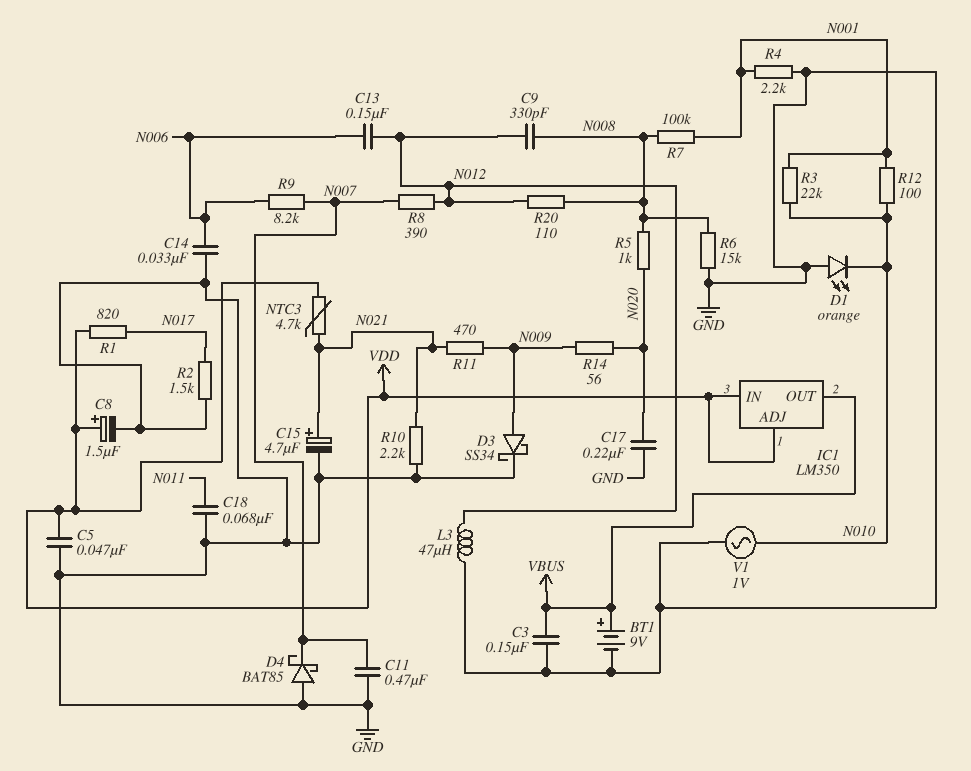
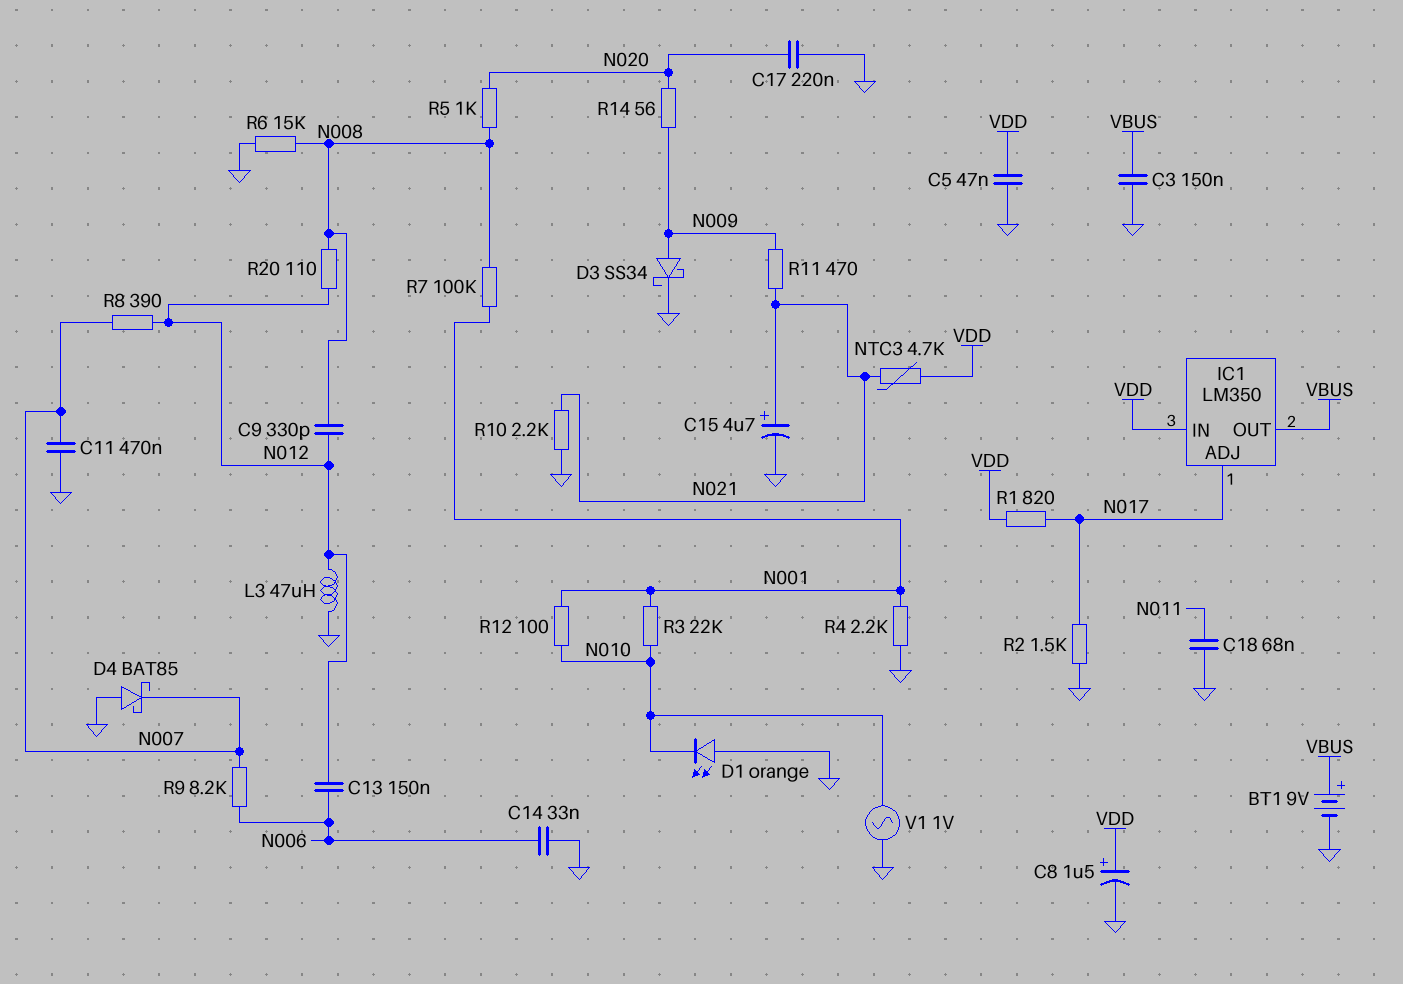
IC1 pin ADJ: VDD -> N017

